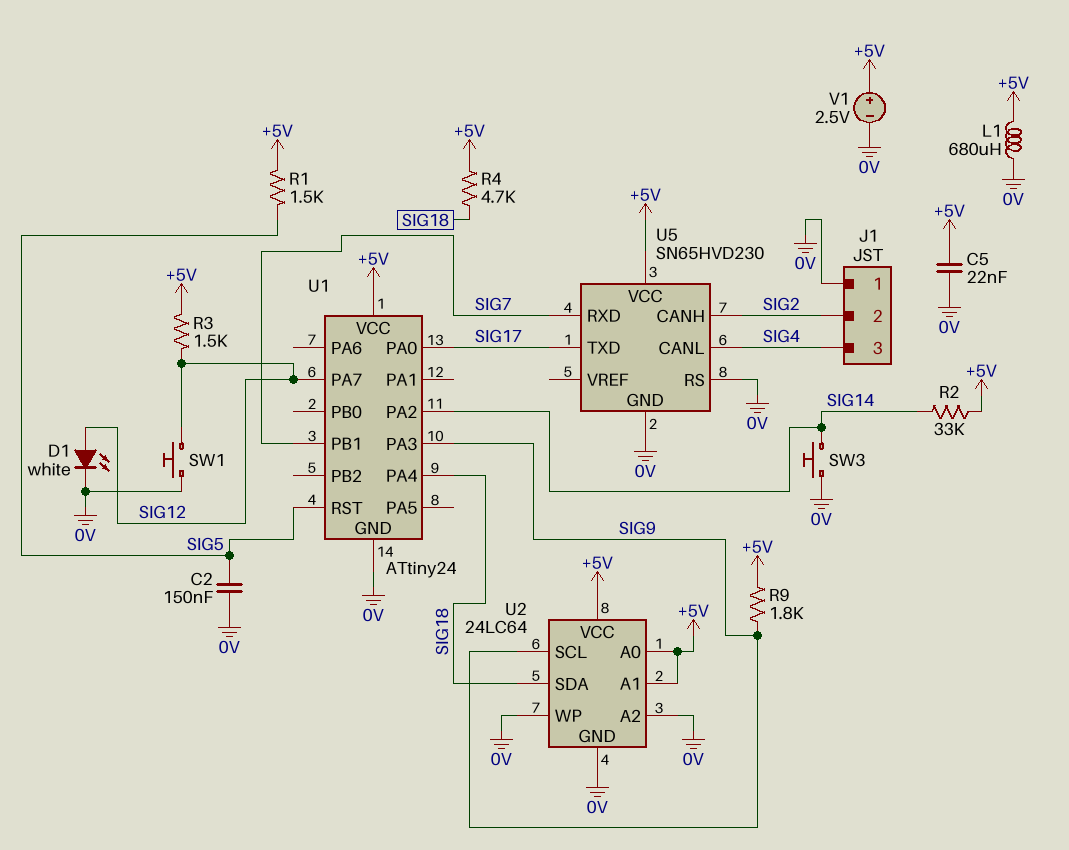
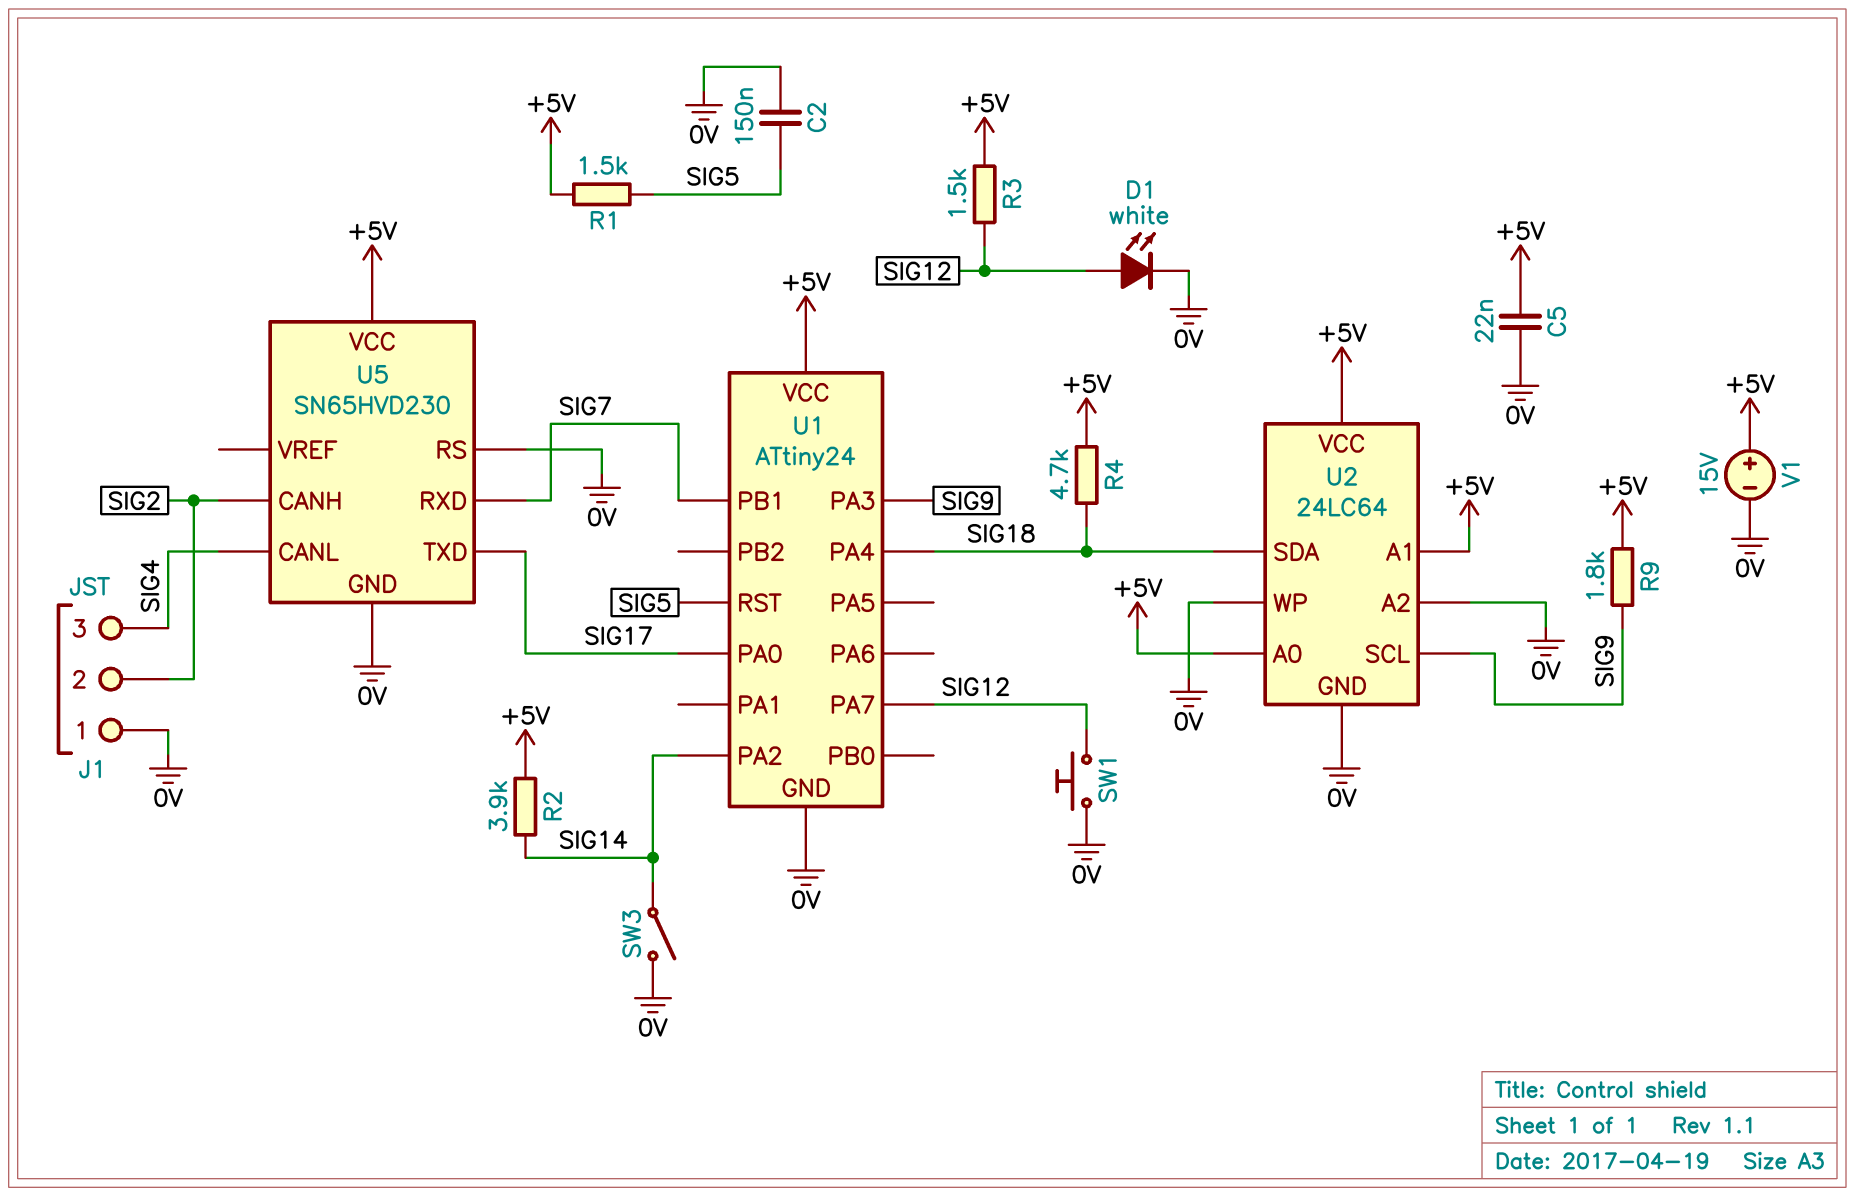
L1: 680uH (+5V, 0V) -> none
R2: 33k (+5V, SIG14) -> 3.9k (+5V, SIG14)
SW3: button (0V, SIG14) -> switch (0V, SIG14)
V1: 2.5V (plus +5V, minus 0V) -> 15V (plus +5V, minus 0V)

